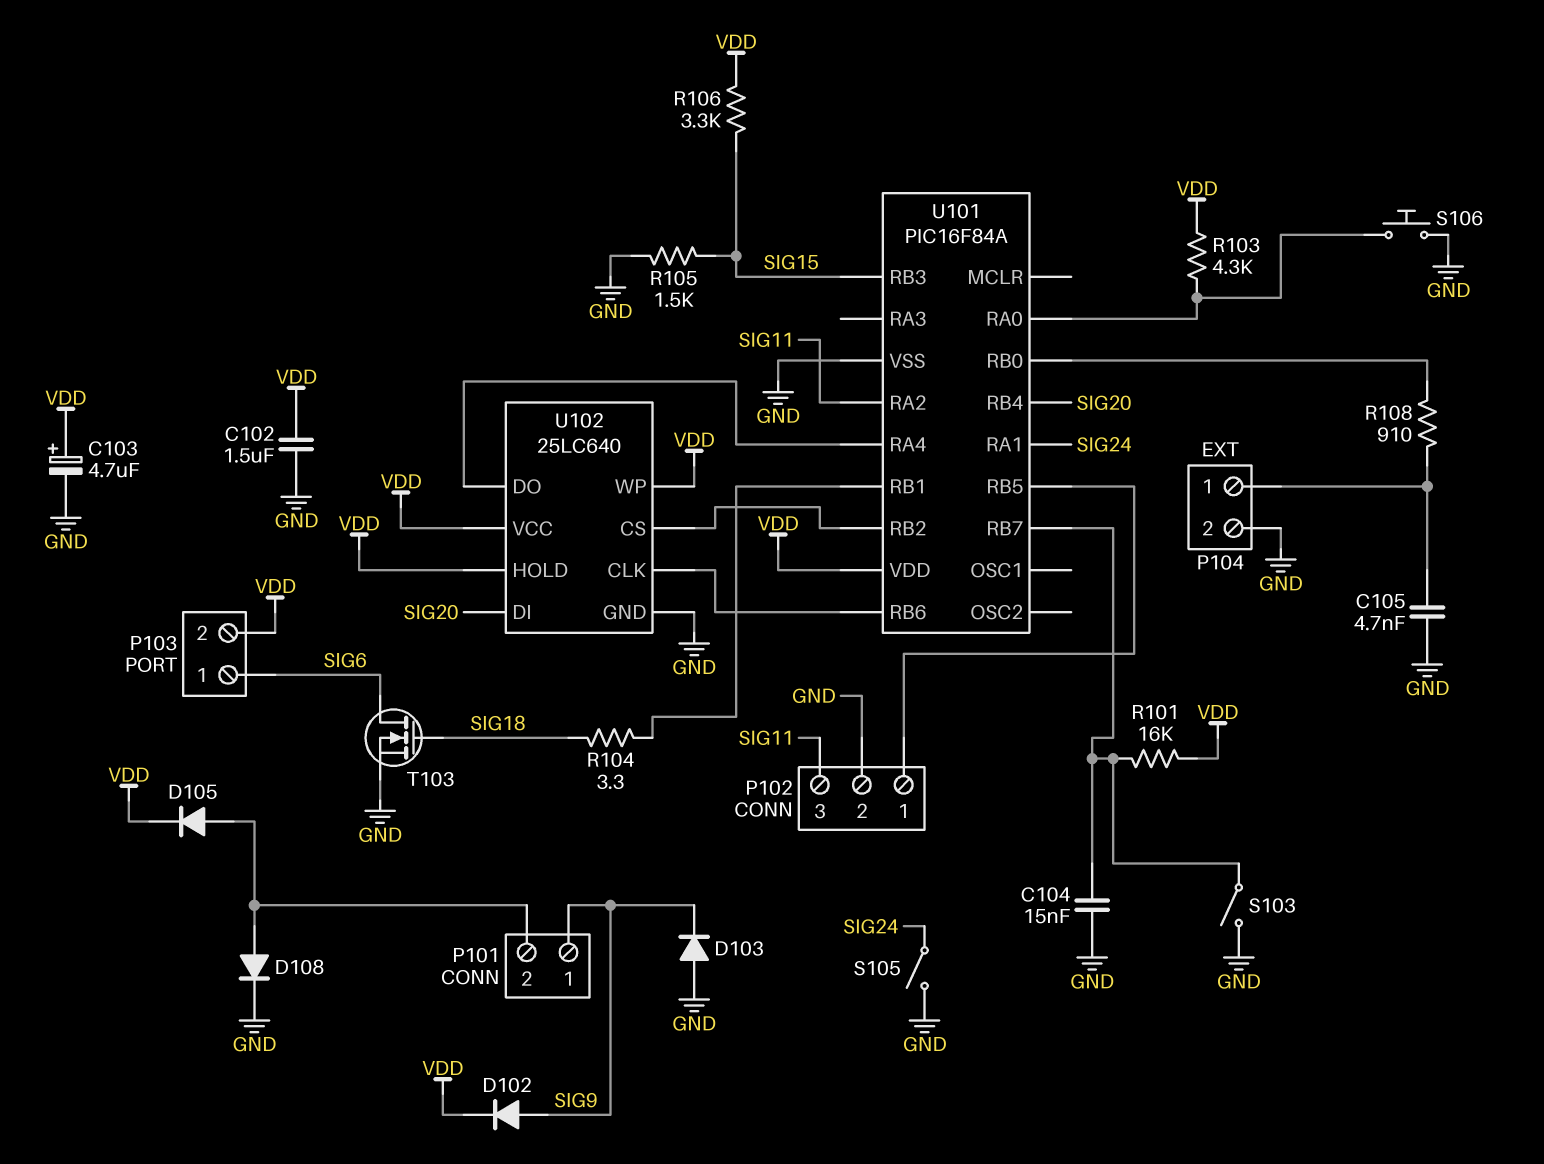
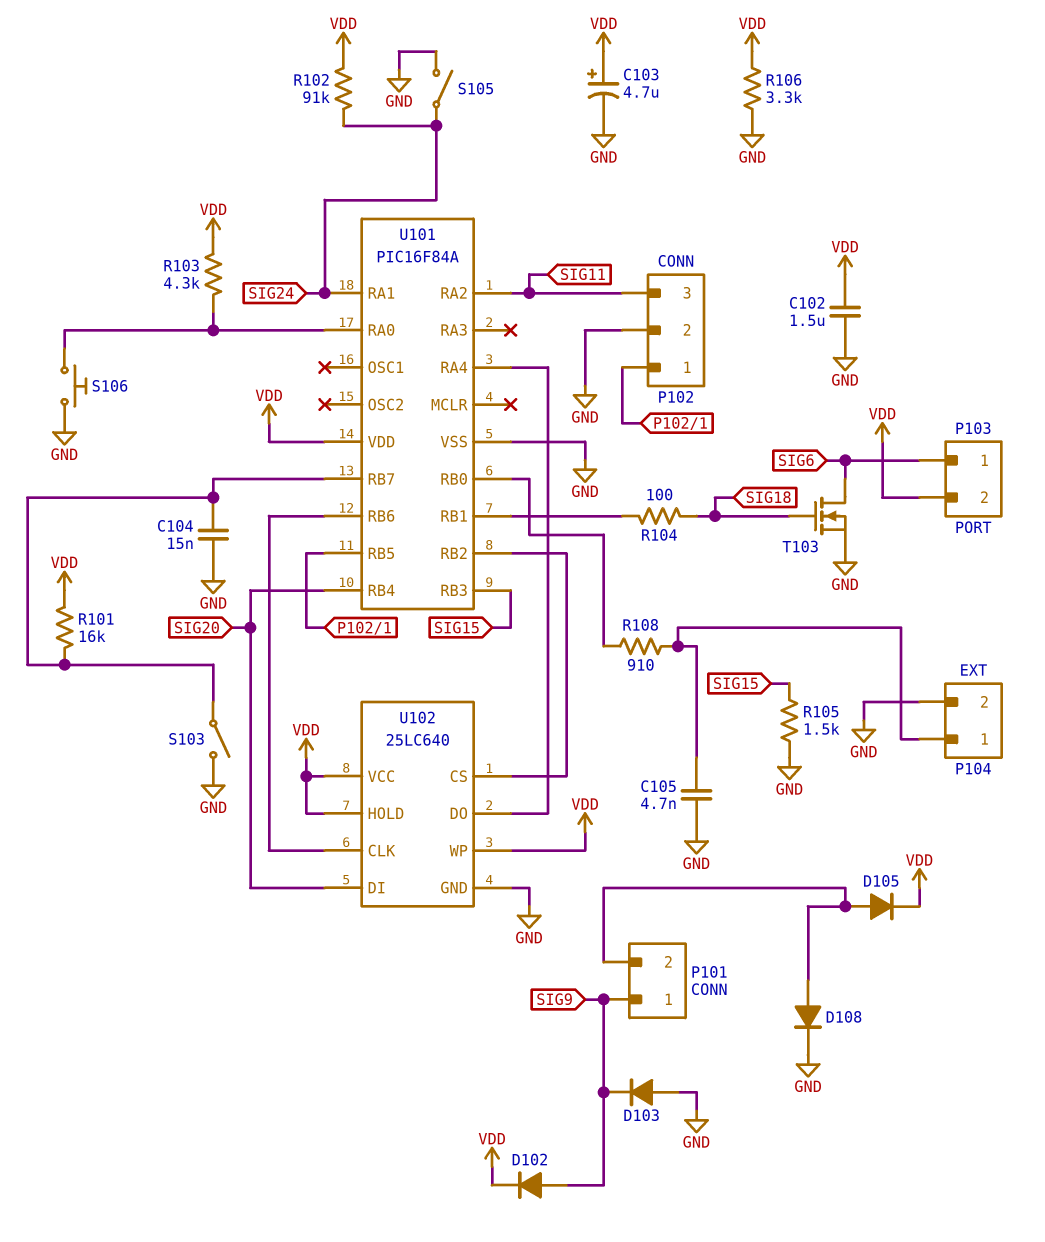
R102: none -> 91k (SIG24, VDD)
R104: 3.3 (SIG18, U101/RB1) -> 100 (SIG18, U101/RB1)
R106: 3.3k (SIG15, VDD) -> 3.3k (GND, VDD)

